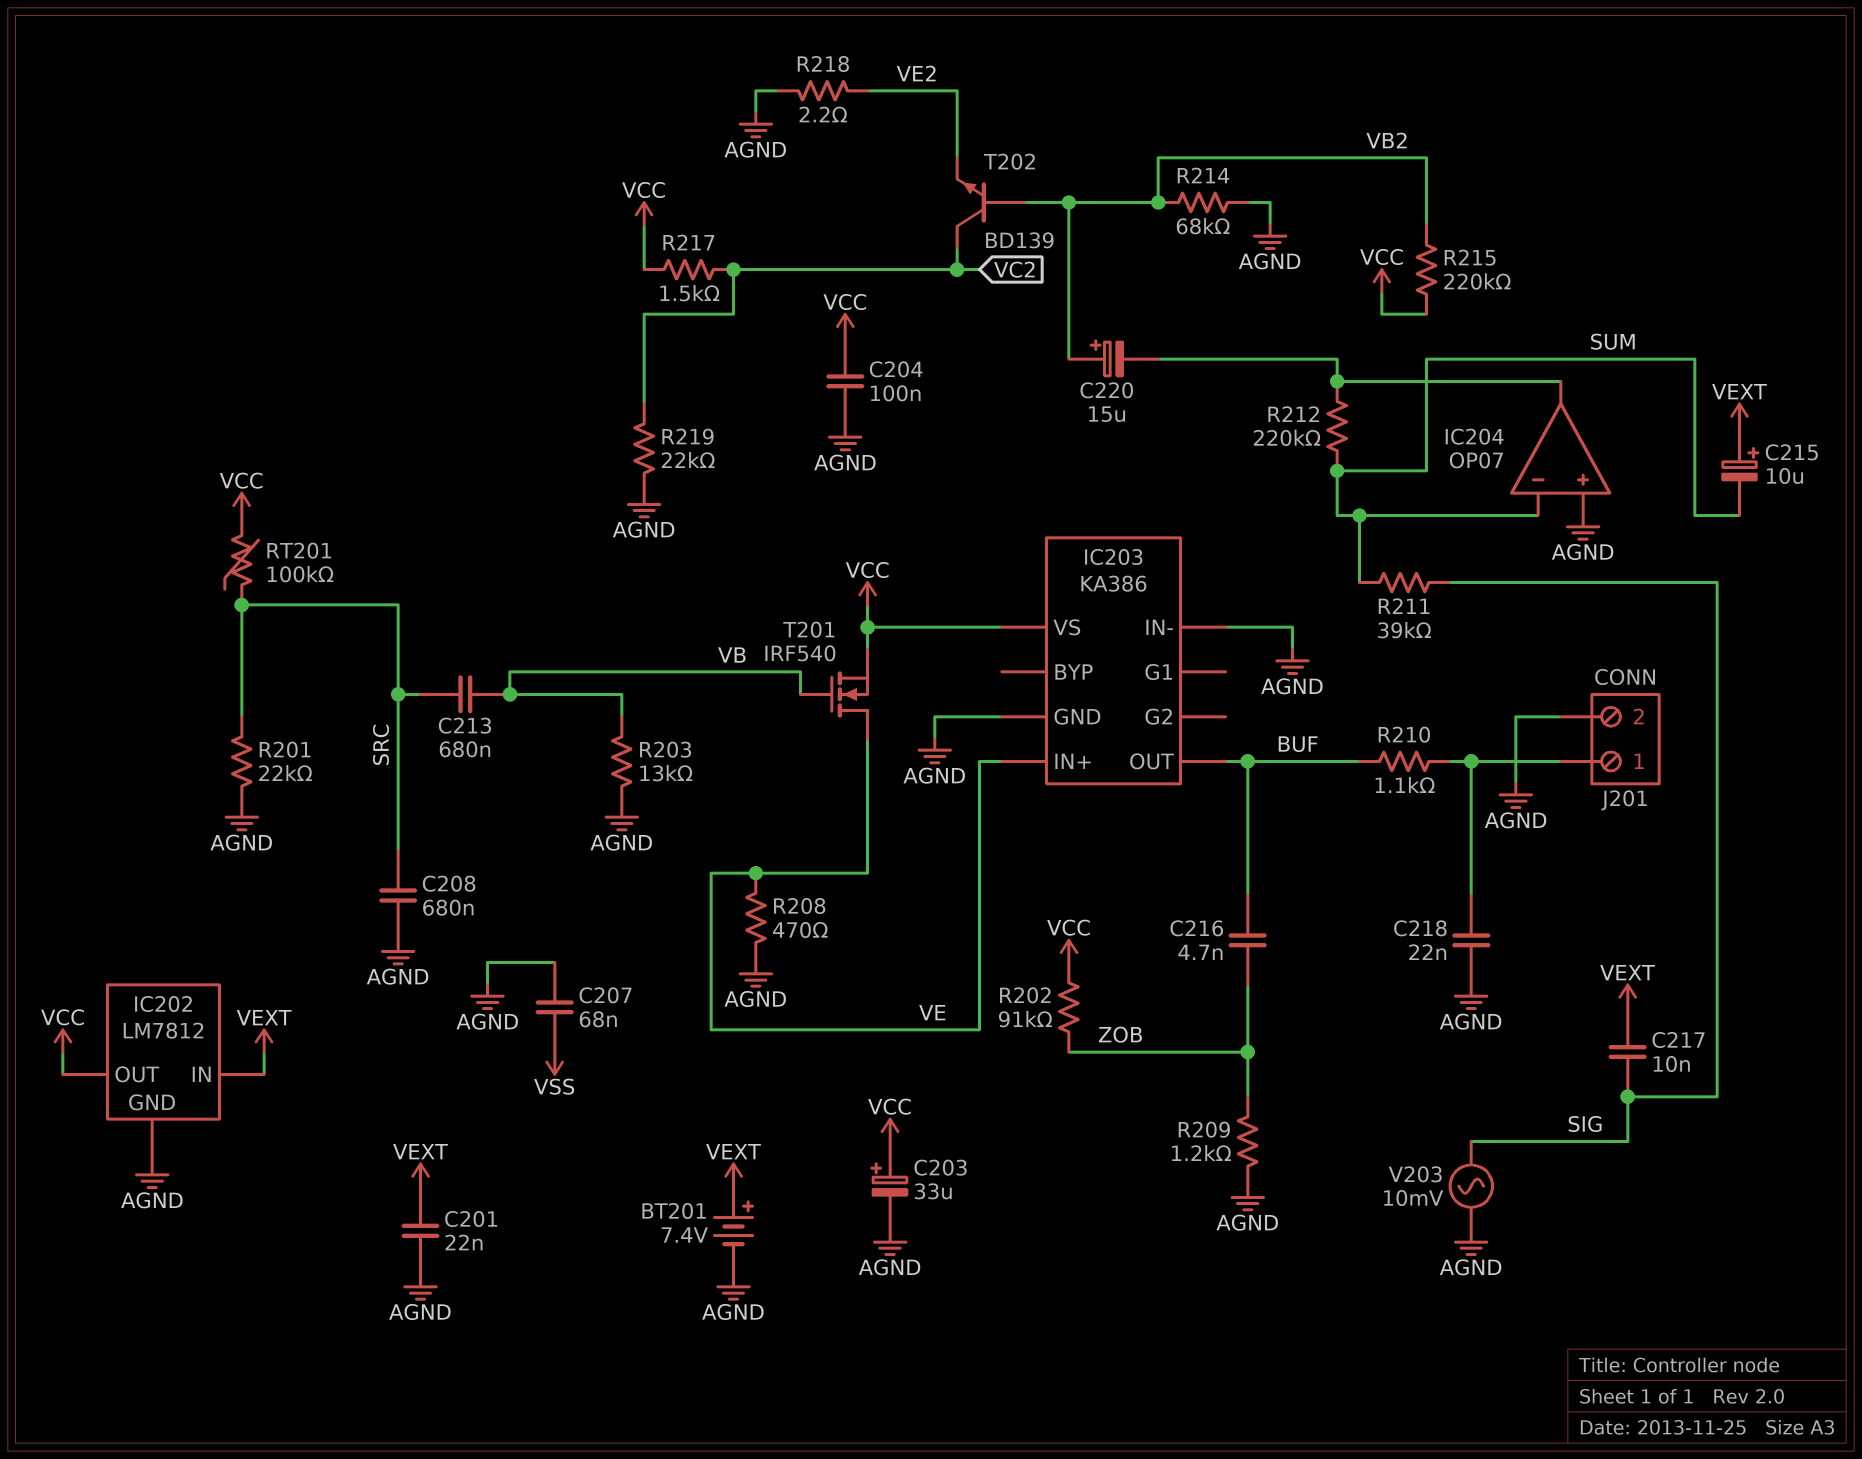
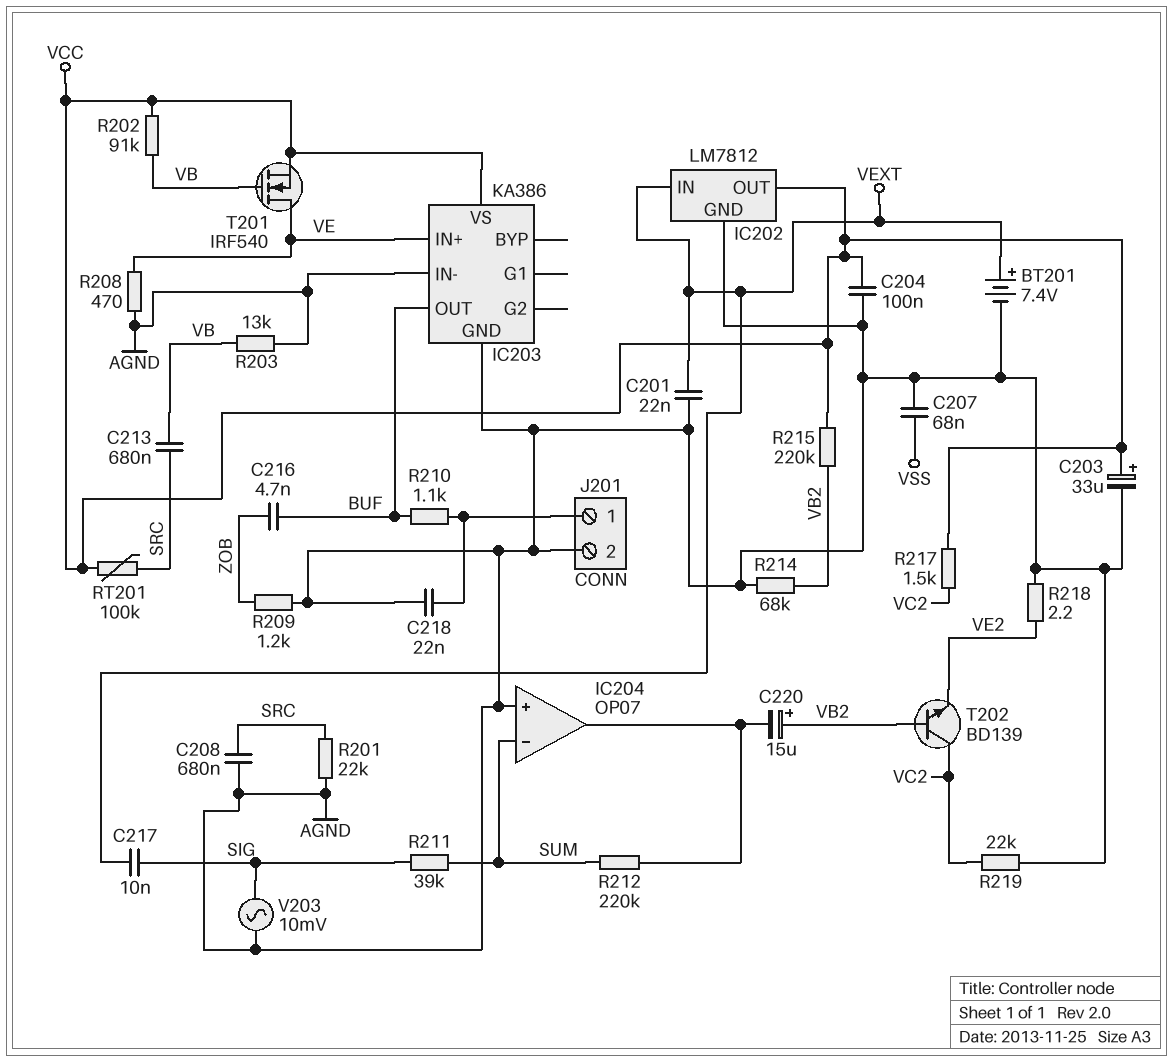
C215: 10uF (plus VEXT, minus SUM) -> none
R202: 91k (VCC, ZOB) -> 91k (VB, VCC)

